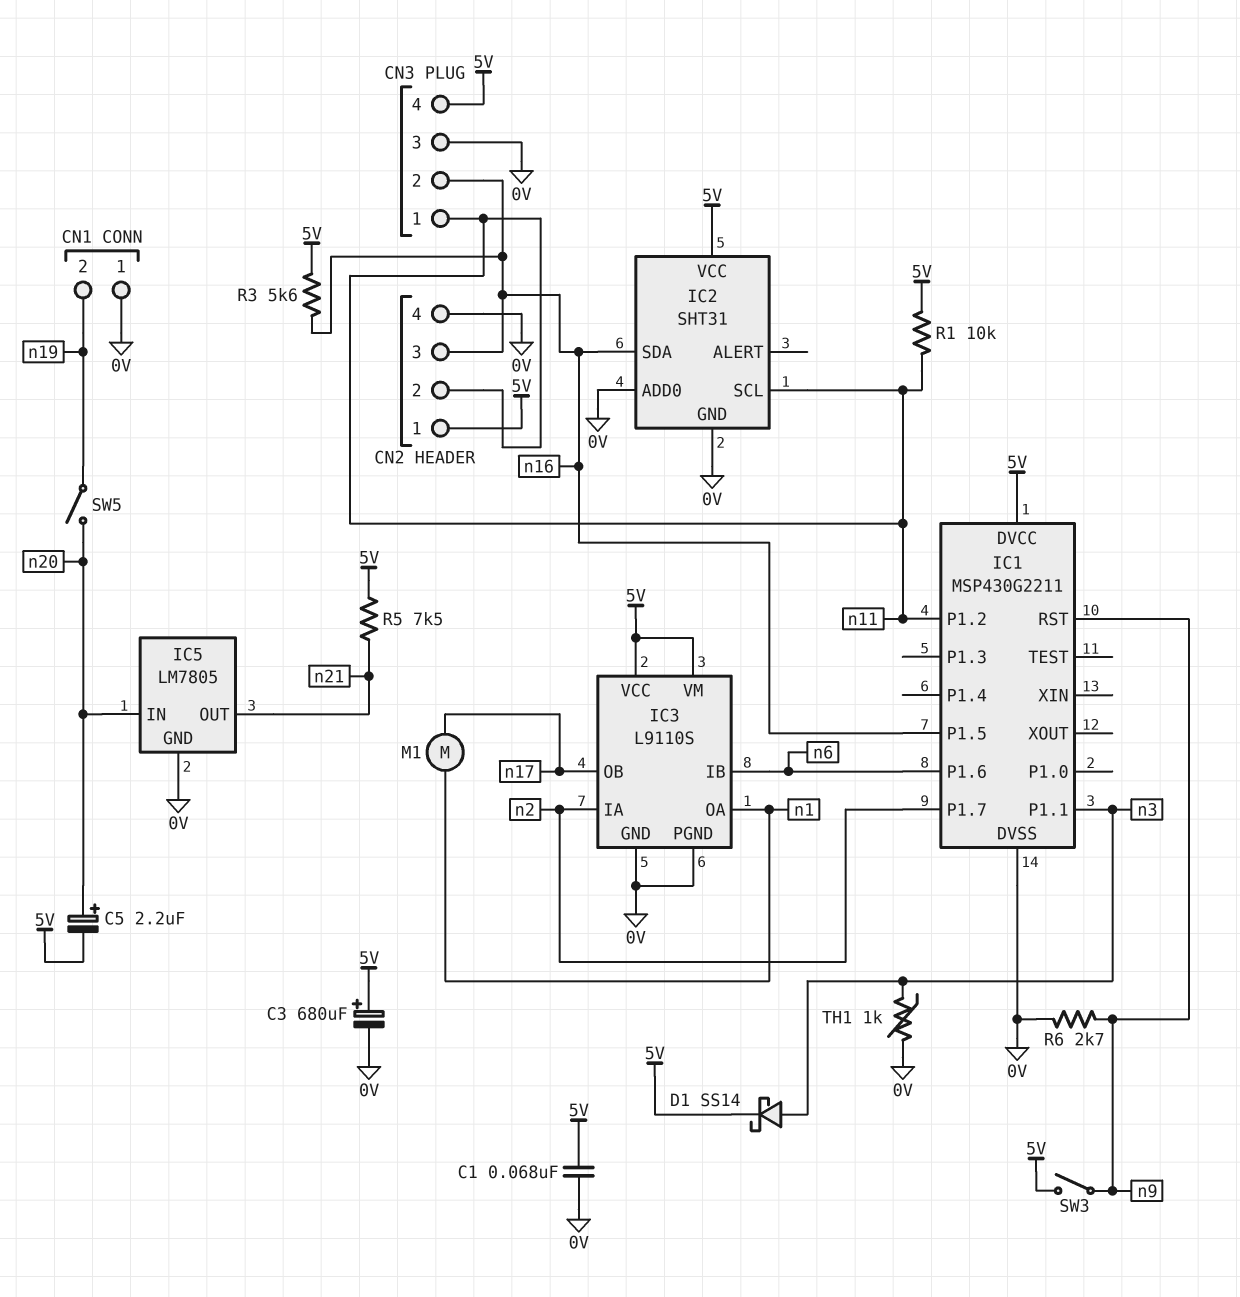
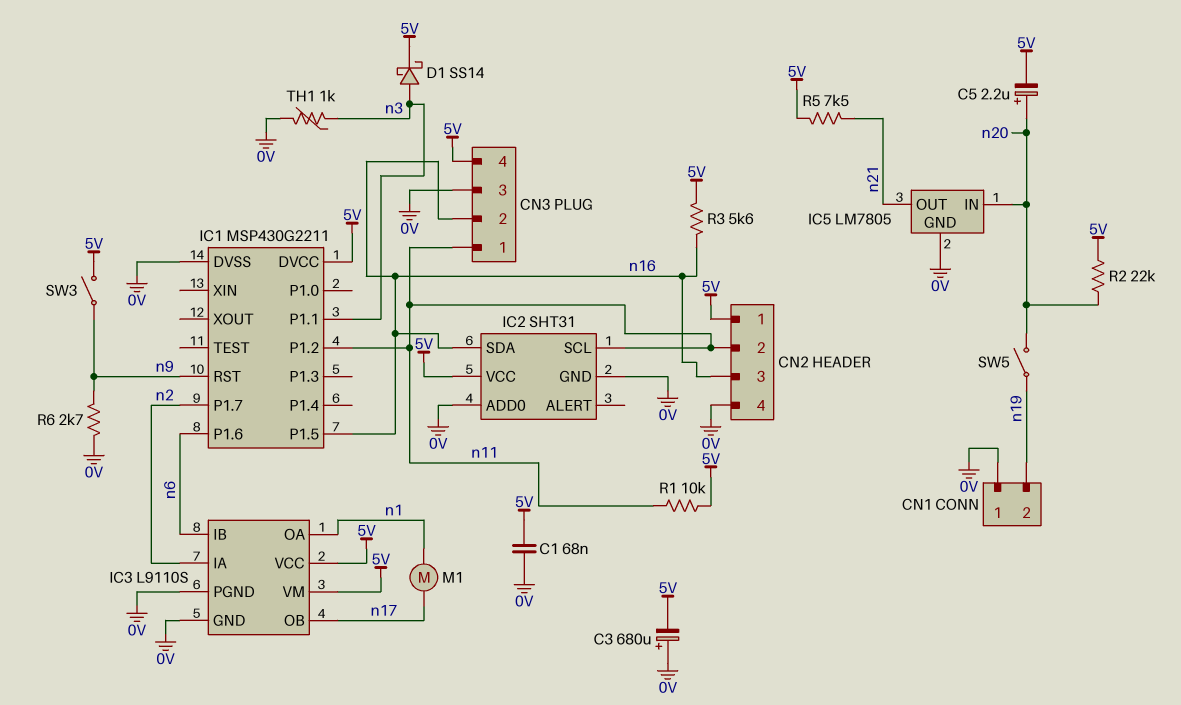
C3: 680uF (plus 5V, minus 0V) -> 680uF (plus 0V, minus 5V)
R2: none -> 22k (5V, n20)

